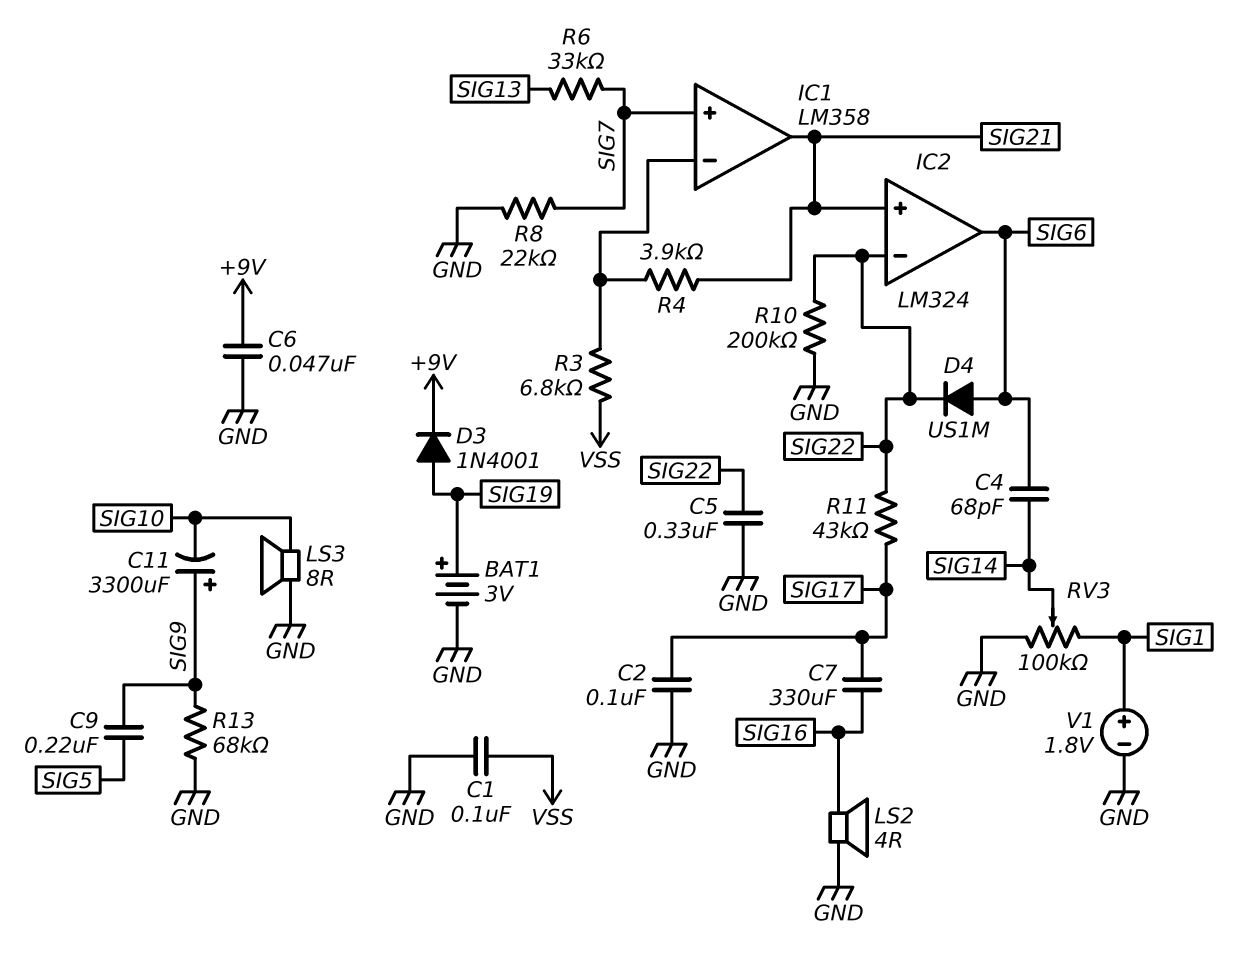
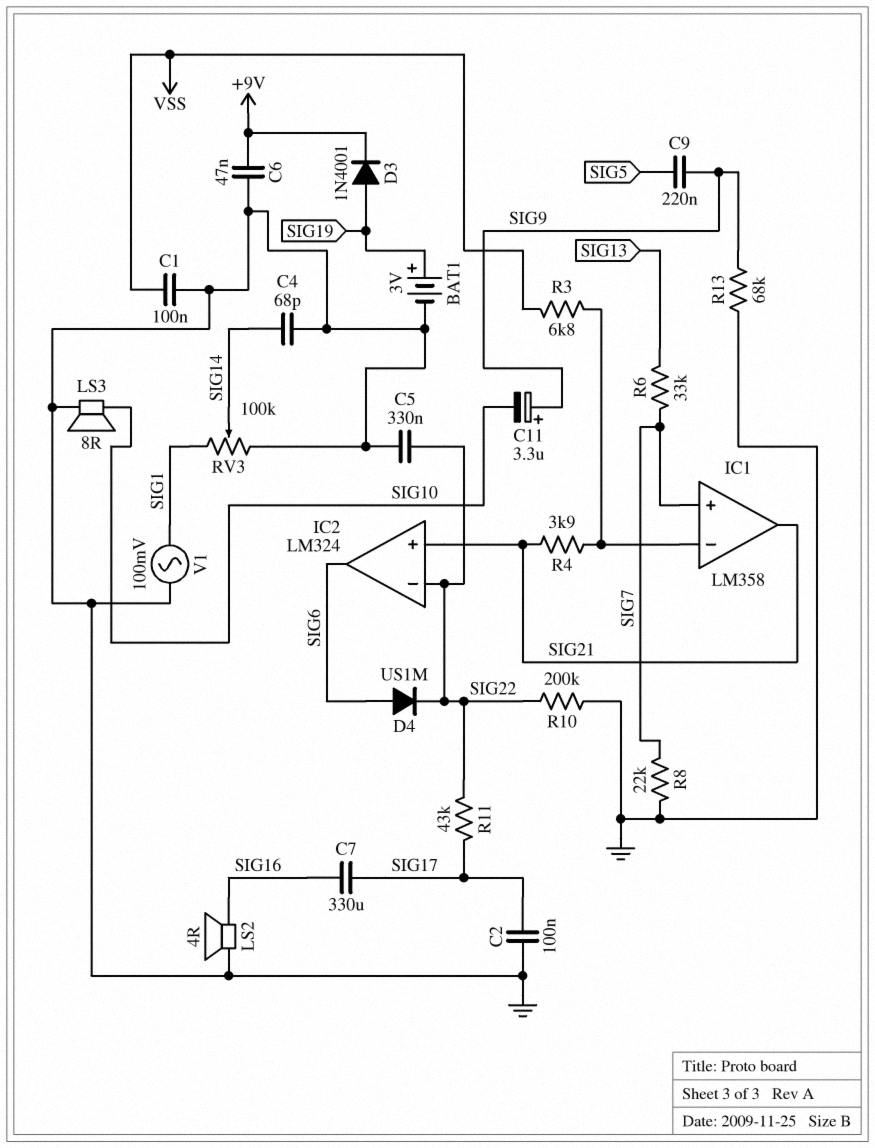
C4: 68pF (SIG6, SIG14) -> 68pF (GND, SIG14)
C11: 3300uF (plus SIG9, minus SIG10) -> 3.3uF (plus SIG9, minus SIG10)
V1: 1.8V (plus SIG1, minus GND) -> AC 100mV (GND, SIG1)

